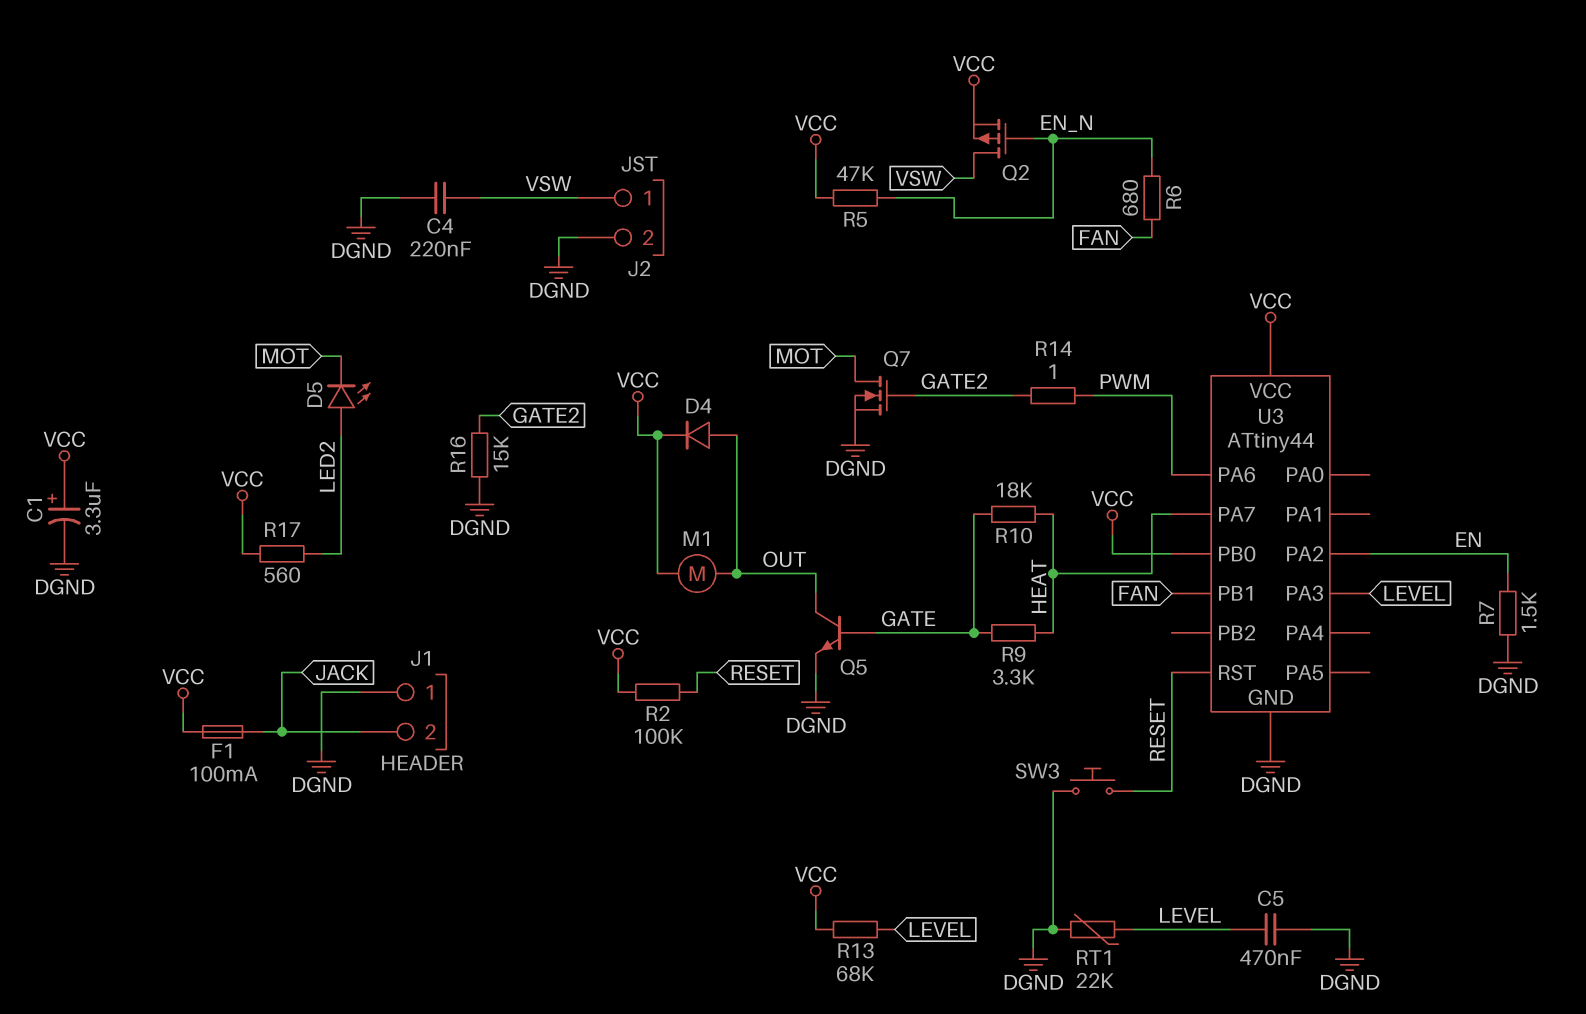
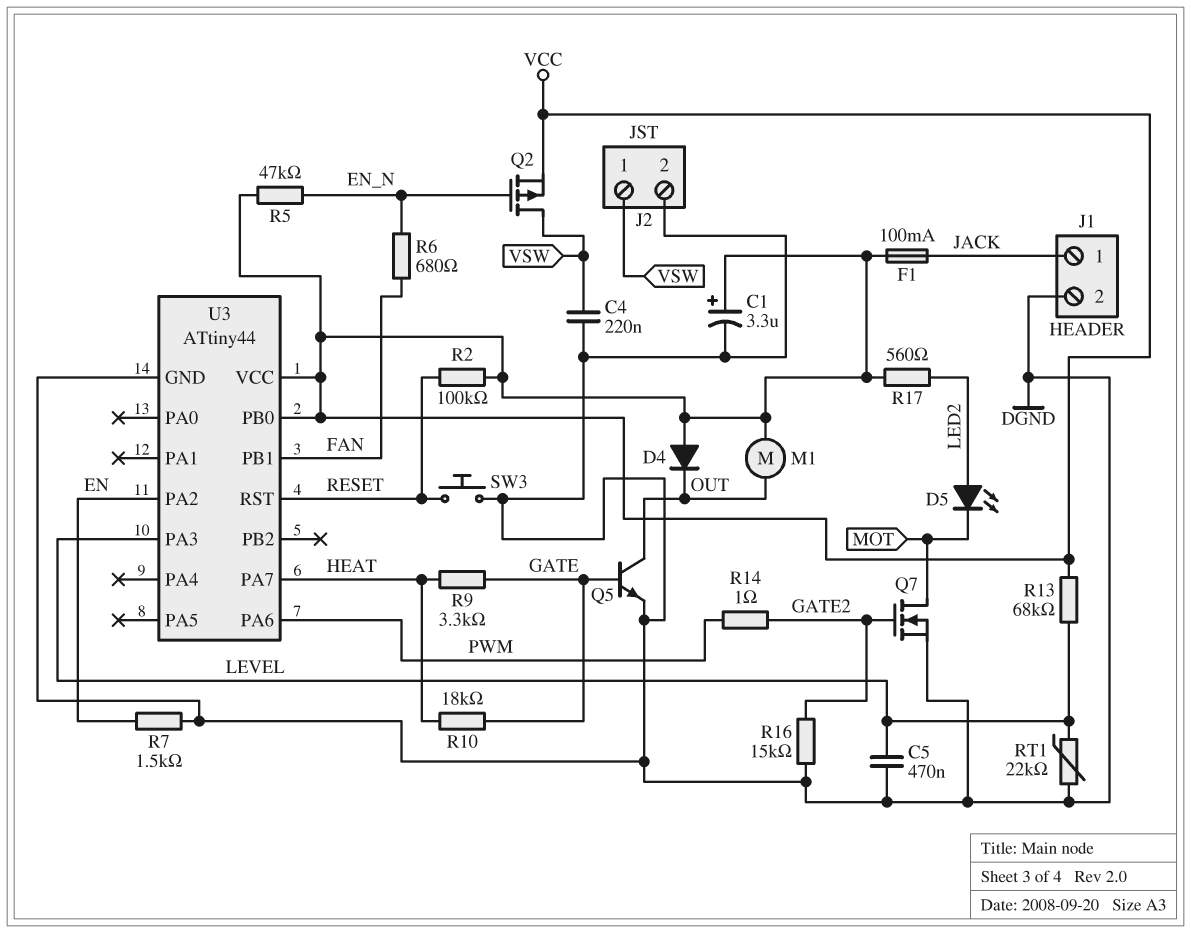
D4: diode (A OUT, K VCC) -> diode (A VCC, K OUT)
J1 pin 1: DGND -> JACK
J1 pin 2: JACK -> DGND

